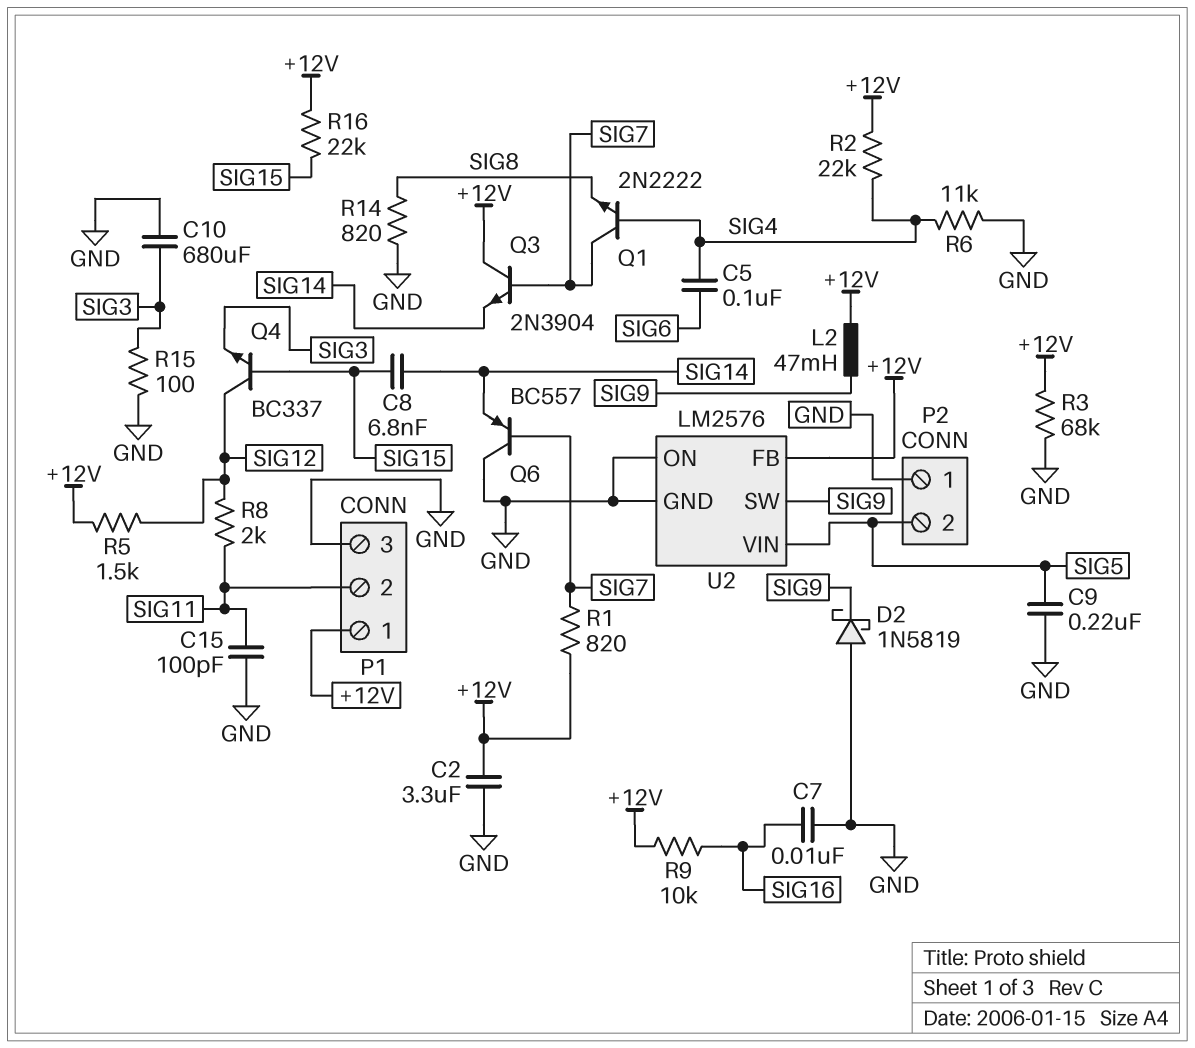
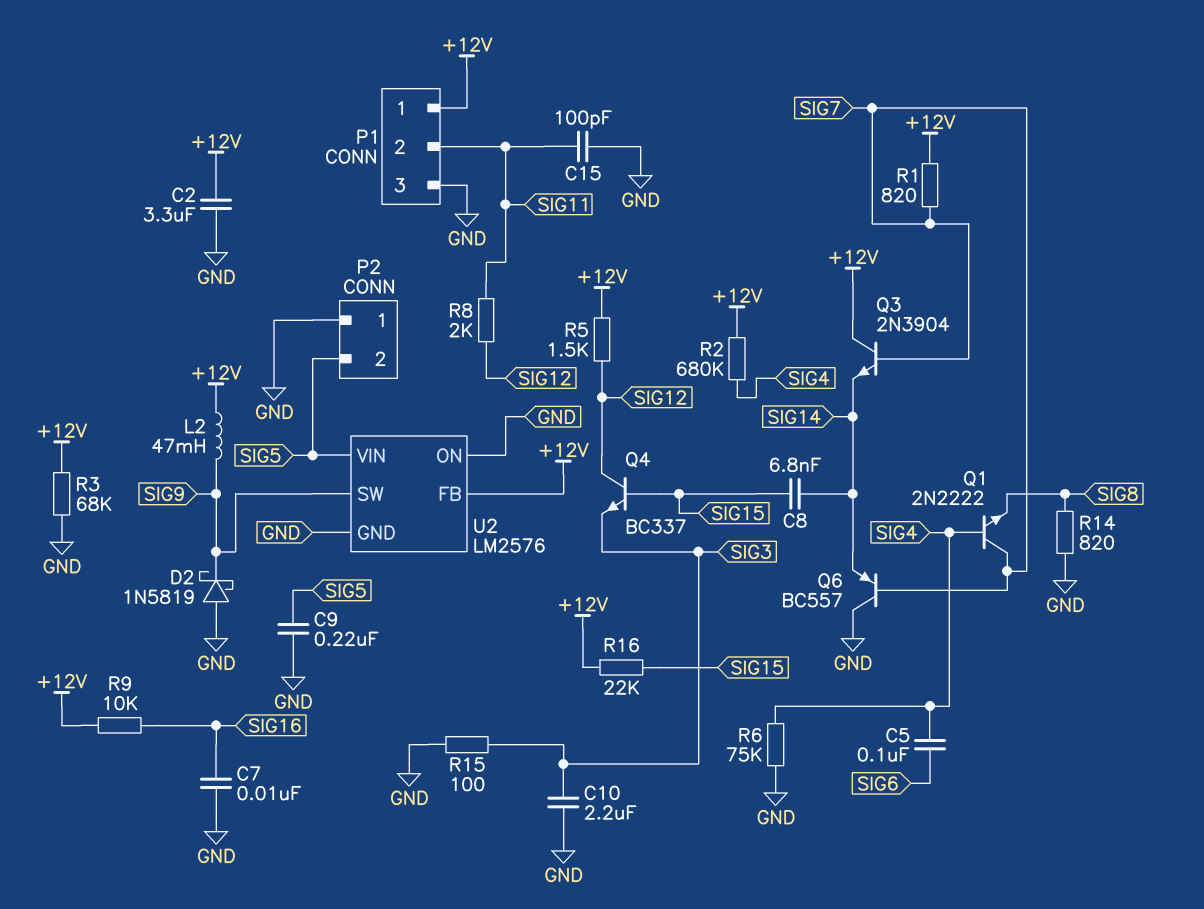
C10: 680uF (GND, SIG3) -> 2.2uF (GND, SIG3)
R2: 22k (+12V, SIG4) -> 680k (+12V, SIG4)
R6: 11k (GND, SIG4) -> 75k (GND, SIG4)

